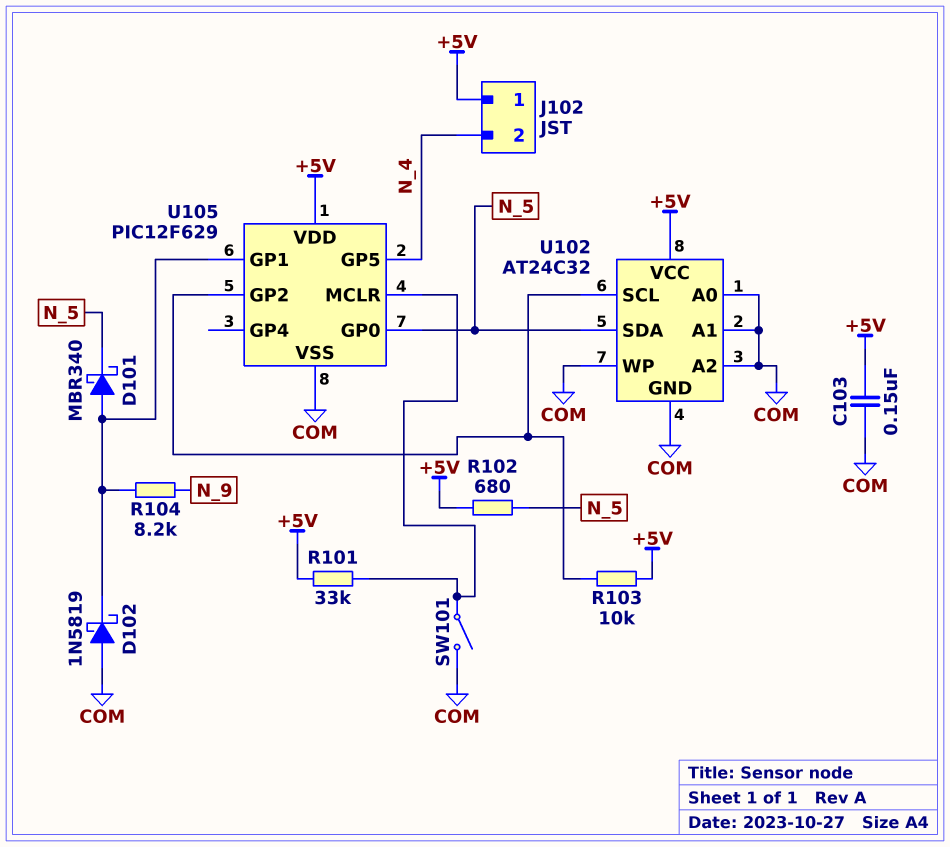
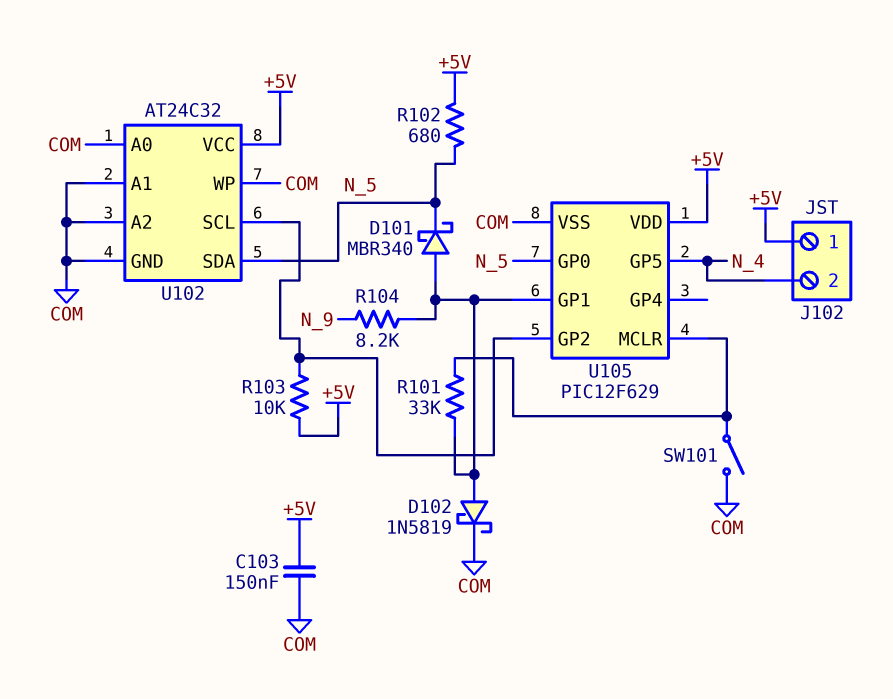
D102: schottky 1N5819 (A COM, K U105/GP1) -> schottky 1N5819 (A U105/GP1, K COM)
R101: 33k (+5V, U105/MCLR) -> 33k (U105/GP1, U105/MCLR)

